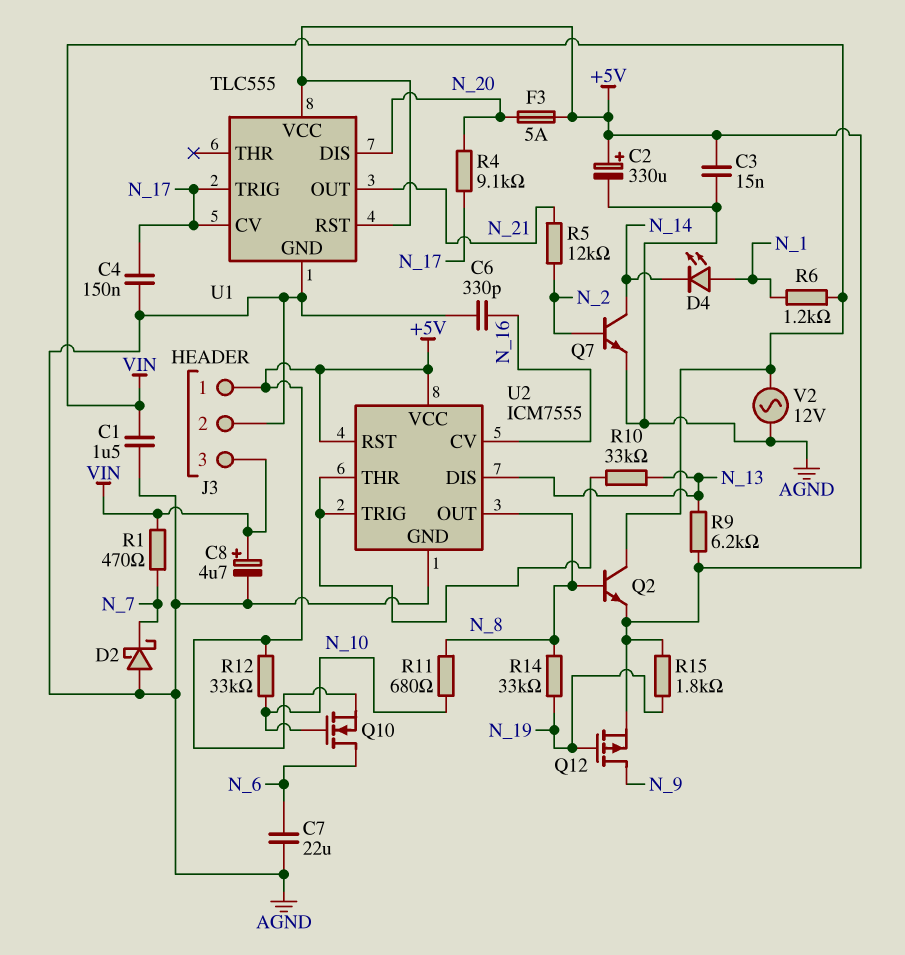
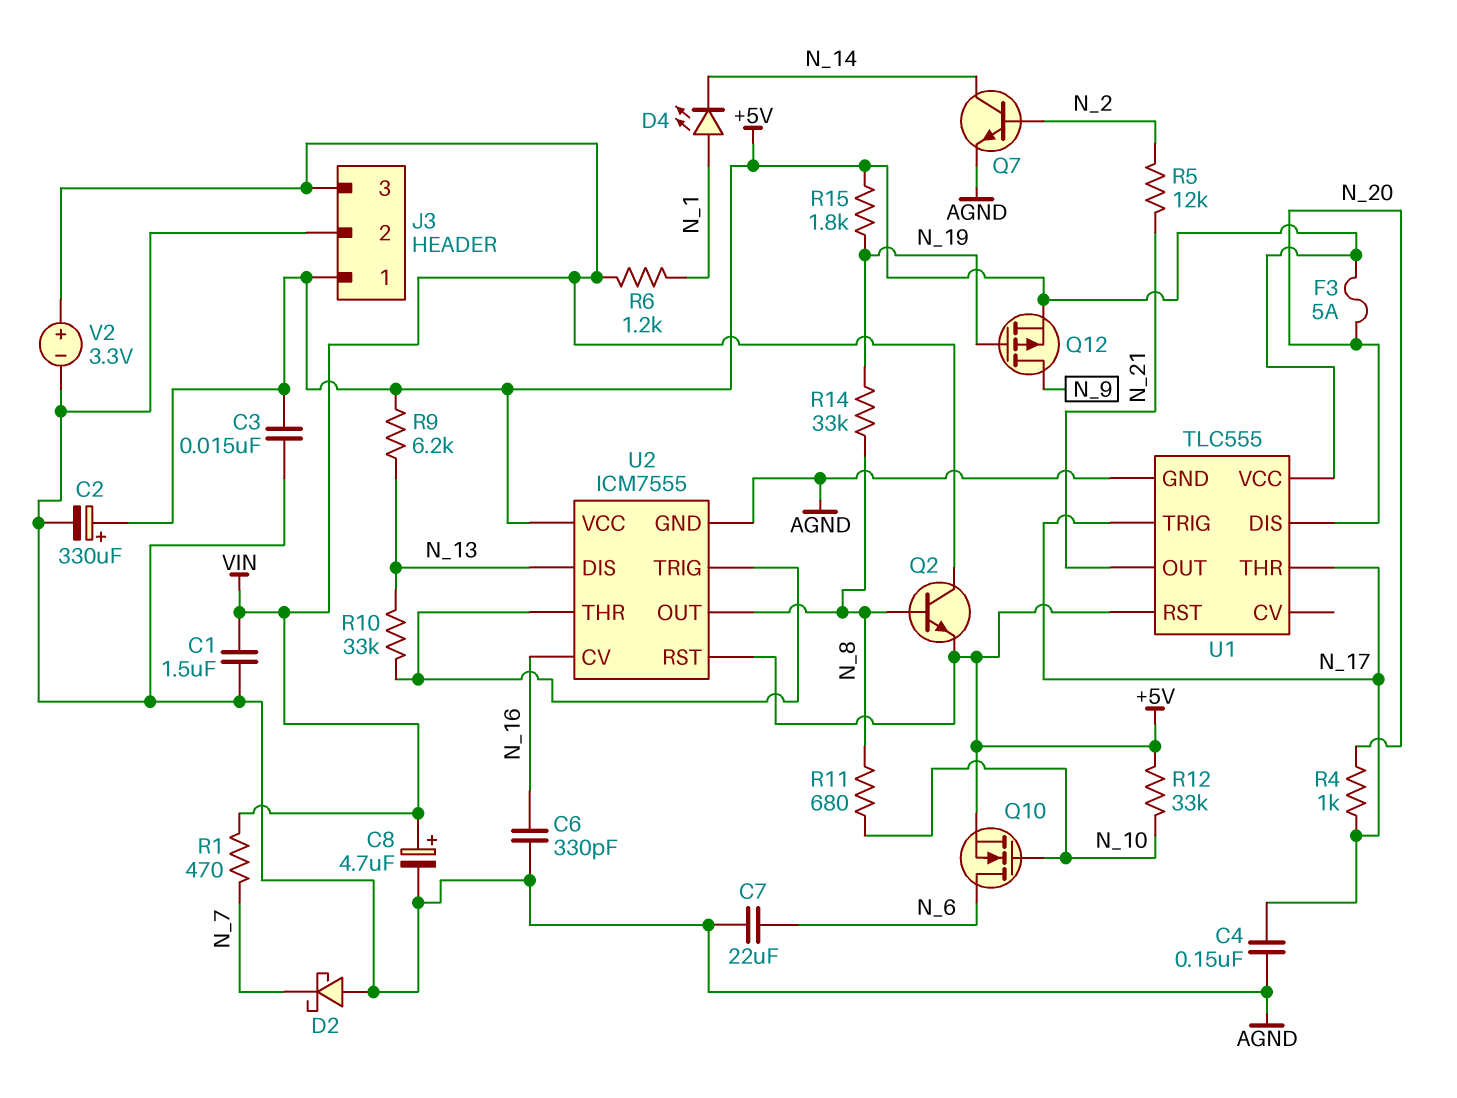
R4: 9.1k (N_17, N_20) -> 1k (N_17, N_20)
U1 pin CV: N_17 -> none
U1 pin THR: none -> N_17
V2: AC 12V (AGND, VIN) -> 3.3V (plus VIN, minus AGND)

